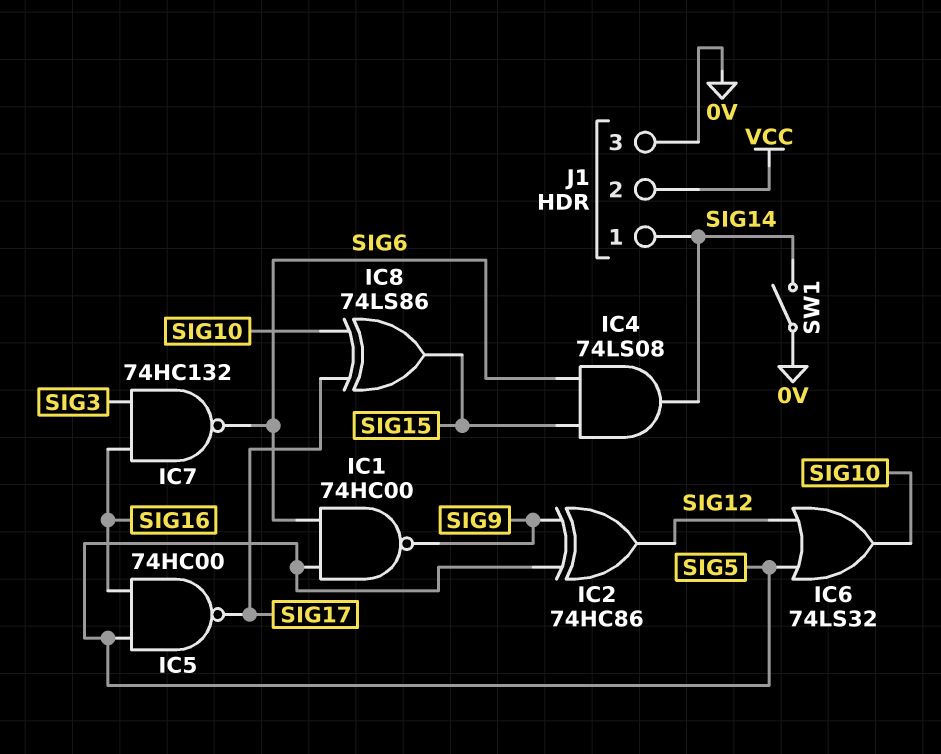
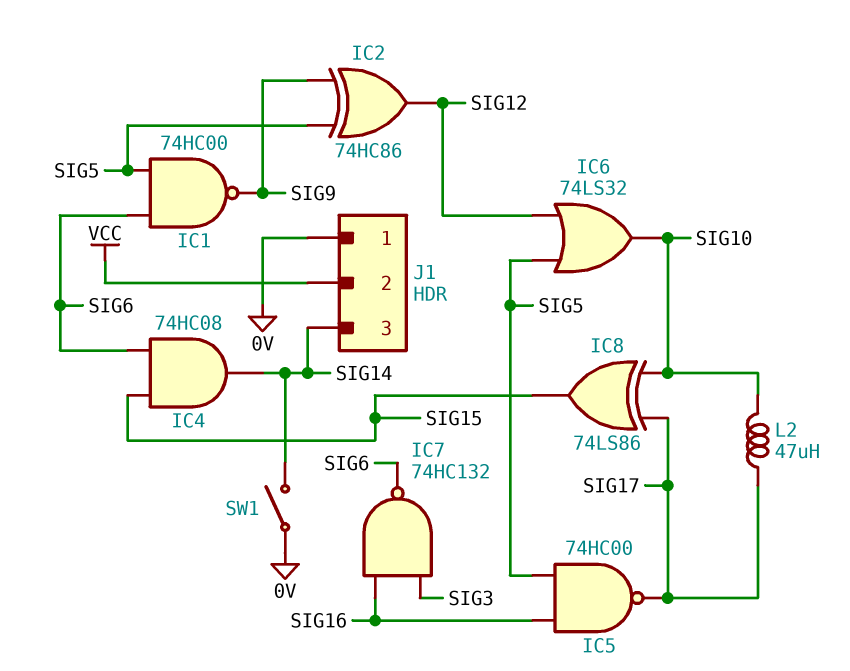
IC4: AND 74LS08 (in SIG6, in SIG15, out SIG14) -> AND 74HC08 (in SIG6, in SIG15, out SIG14)
J1 pin 1: SIG14 -> 0V
J1 pin 3: 0V -> SIG14
L2: none -> 47uH (SIG10, SIG17)

